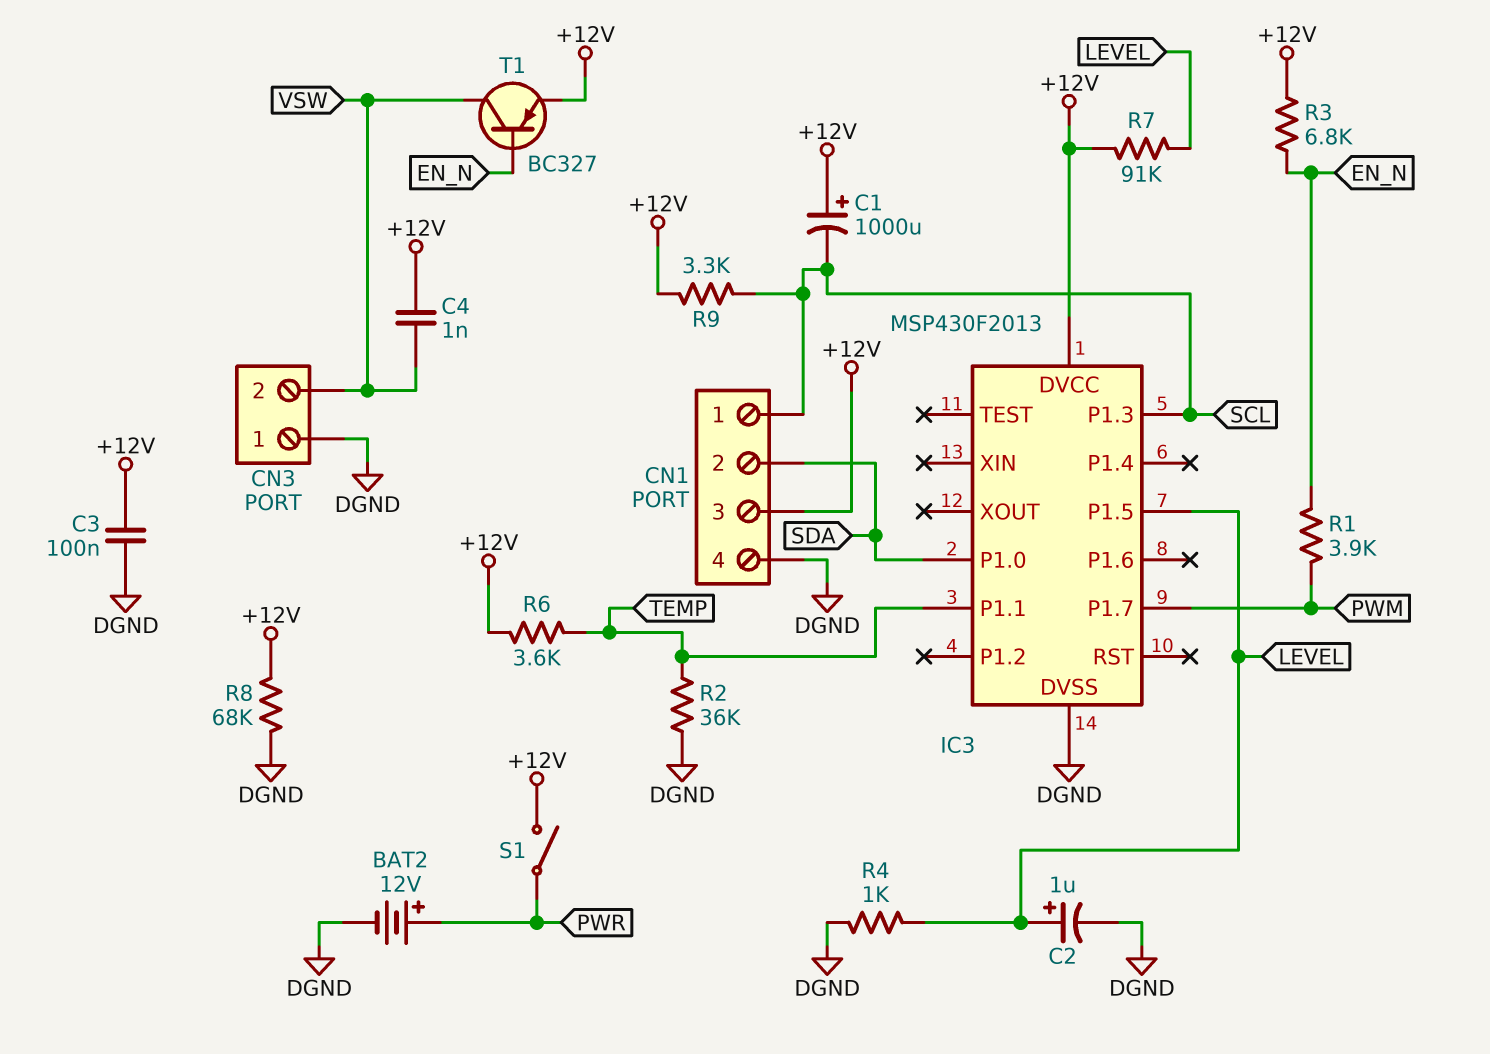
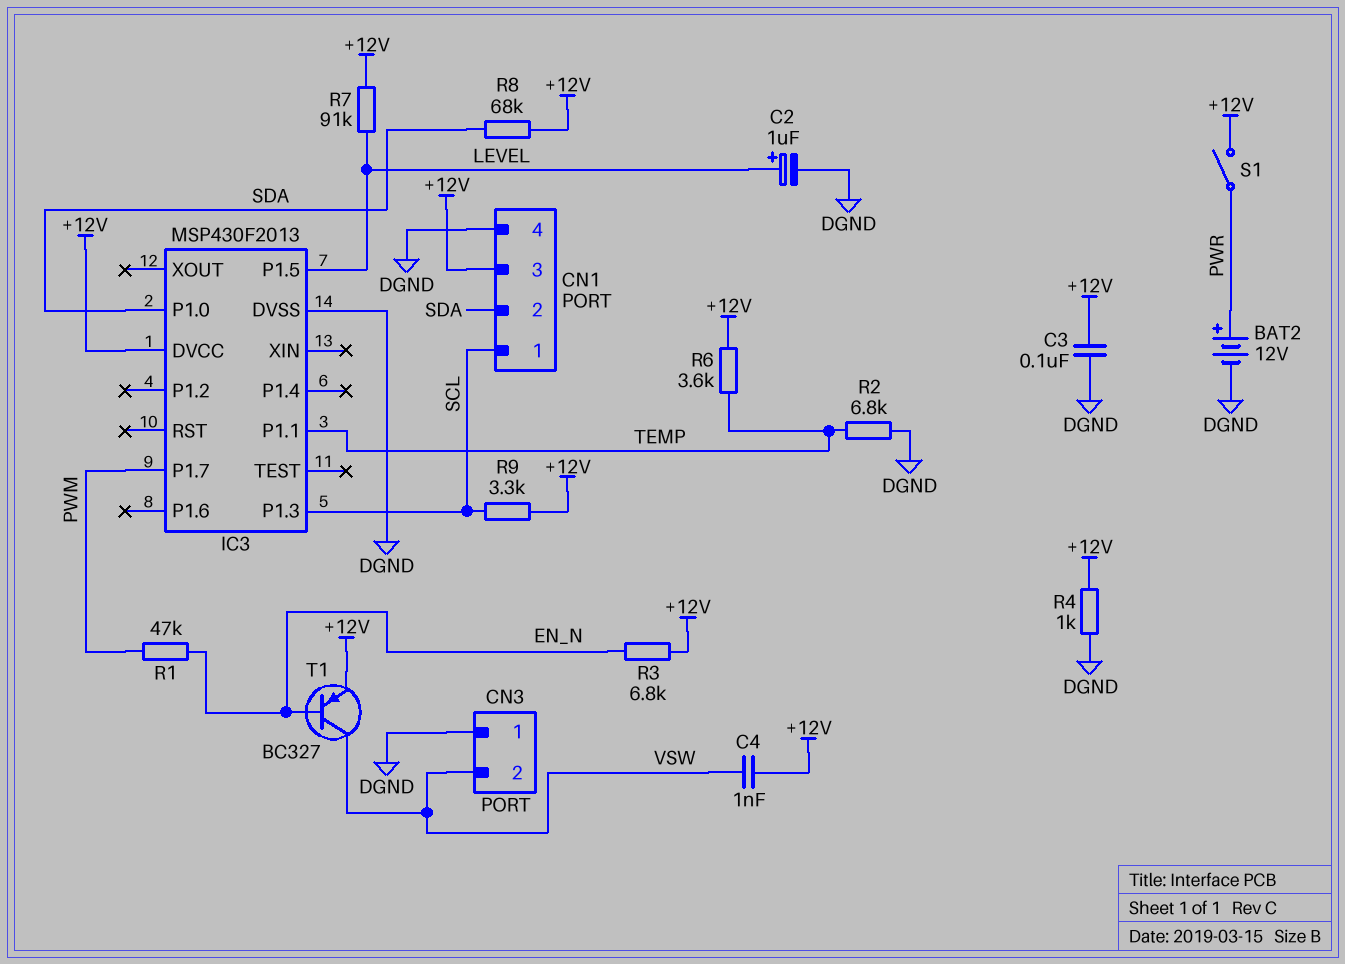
C1: 1000uF (plus +12V, minus SCL) -> none
R1: 3.9k (EN_N, PWM) -> 47k (EN_N, PWM)
R2: 36k (DGND, TEMP) -> 6.8k (DGND, TEMP)
R4: 1k (DGND, LEVEL) -> 1k (+12V, DGND)
R8: 68k (+12V, DGND) -> 68k (+12V, SDA)

